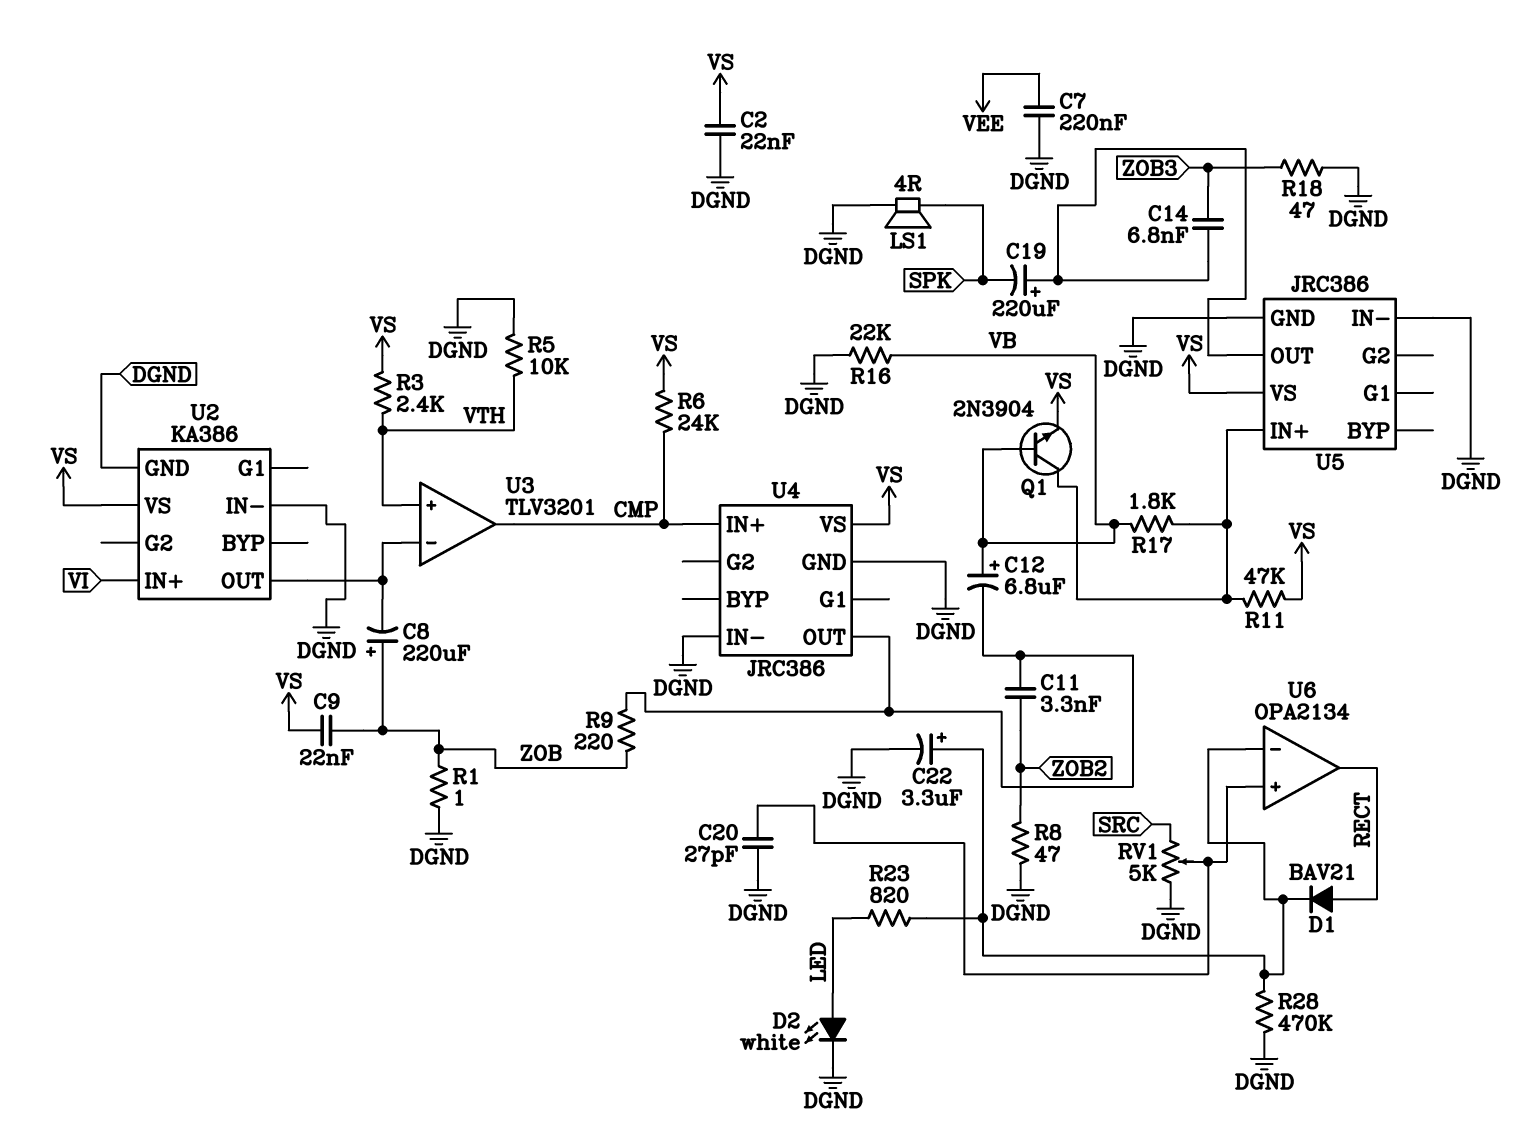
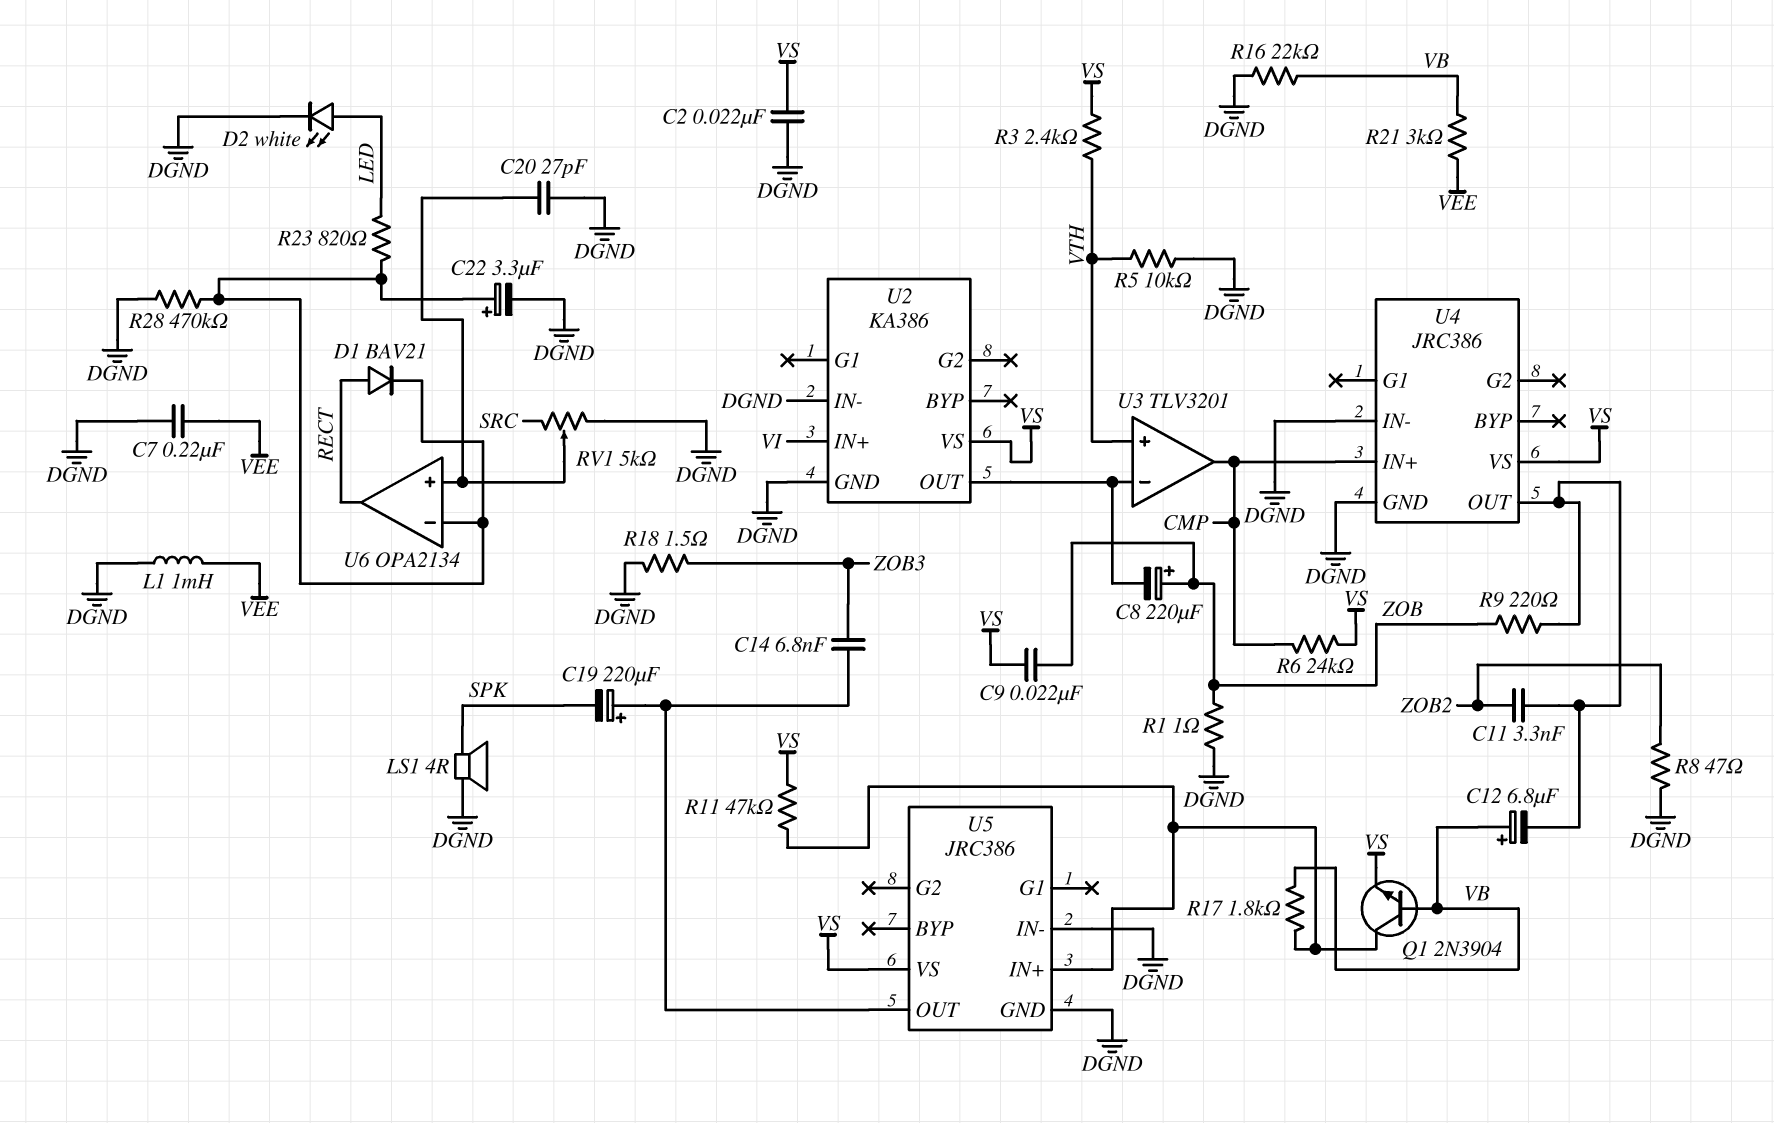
L1: none -> 1mH (DGND, VEE)
R18: 47 (DGND, ZOB3) -> 1.5 (DGND, ZOB3)
R21: none -> 3k (VB, VEE)

